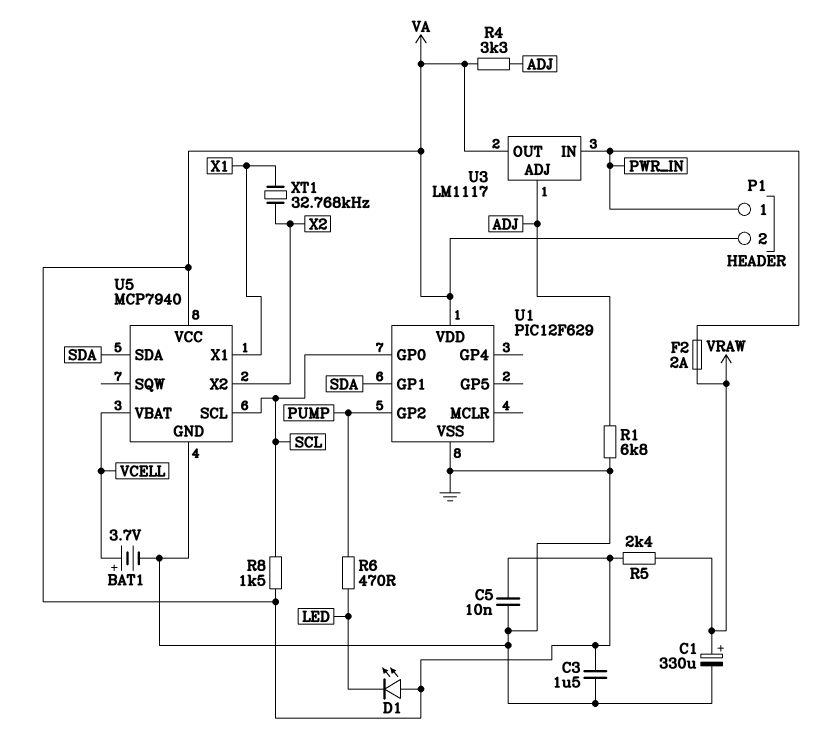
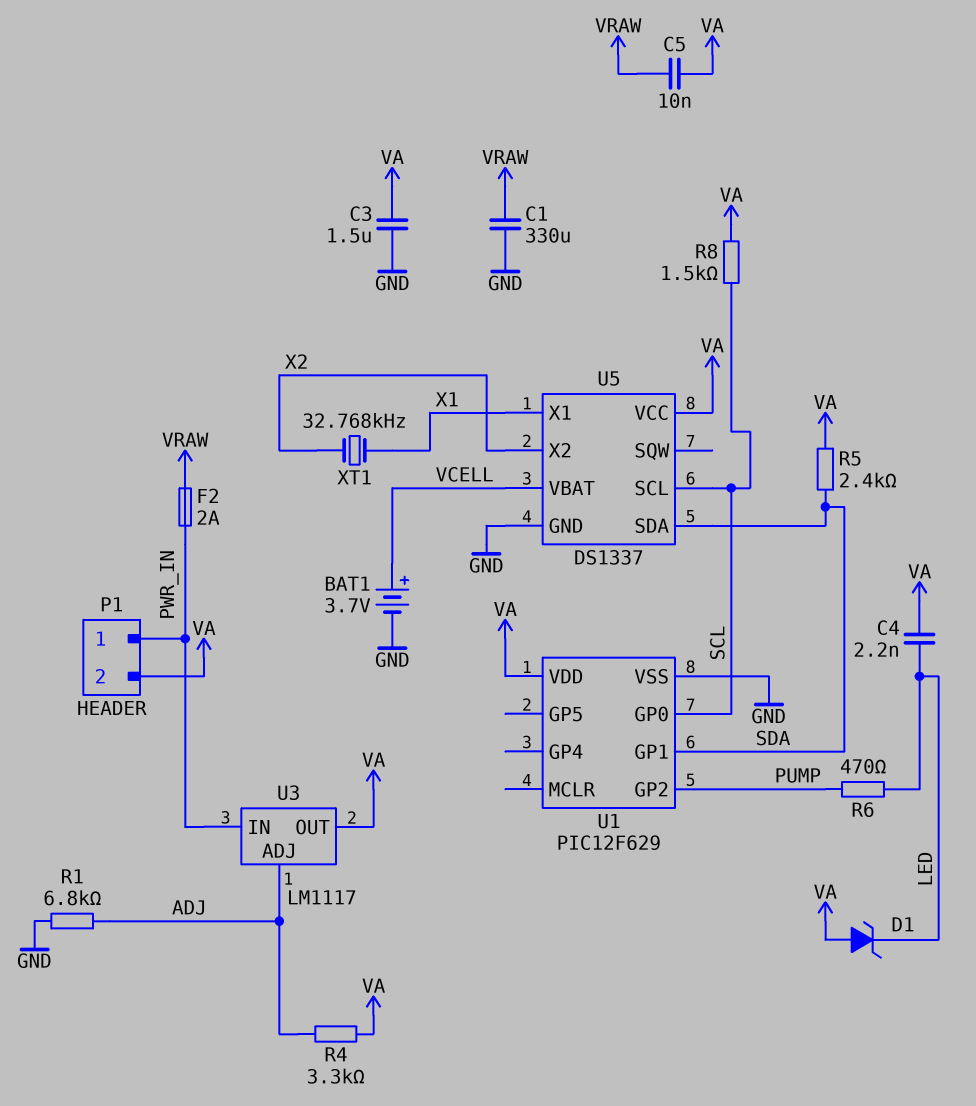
C1: 330uF (plus VRAW, minus GND) -> 330uF (GND, VRAW)
C4: none -> 2.2nF (LED, VA)
C5: 10nF (GND, VA) -> 10nF (VA, VRAW)
D1: LED (A VA, K LED) -> zener (A VA, K LED)
R5: 2.4k (VA, VRAW) -> 2.4k (SDA, VA)
U5: MCP7940 -> DS1337

